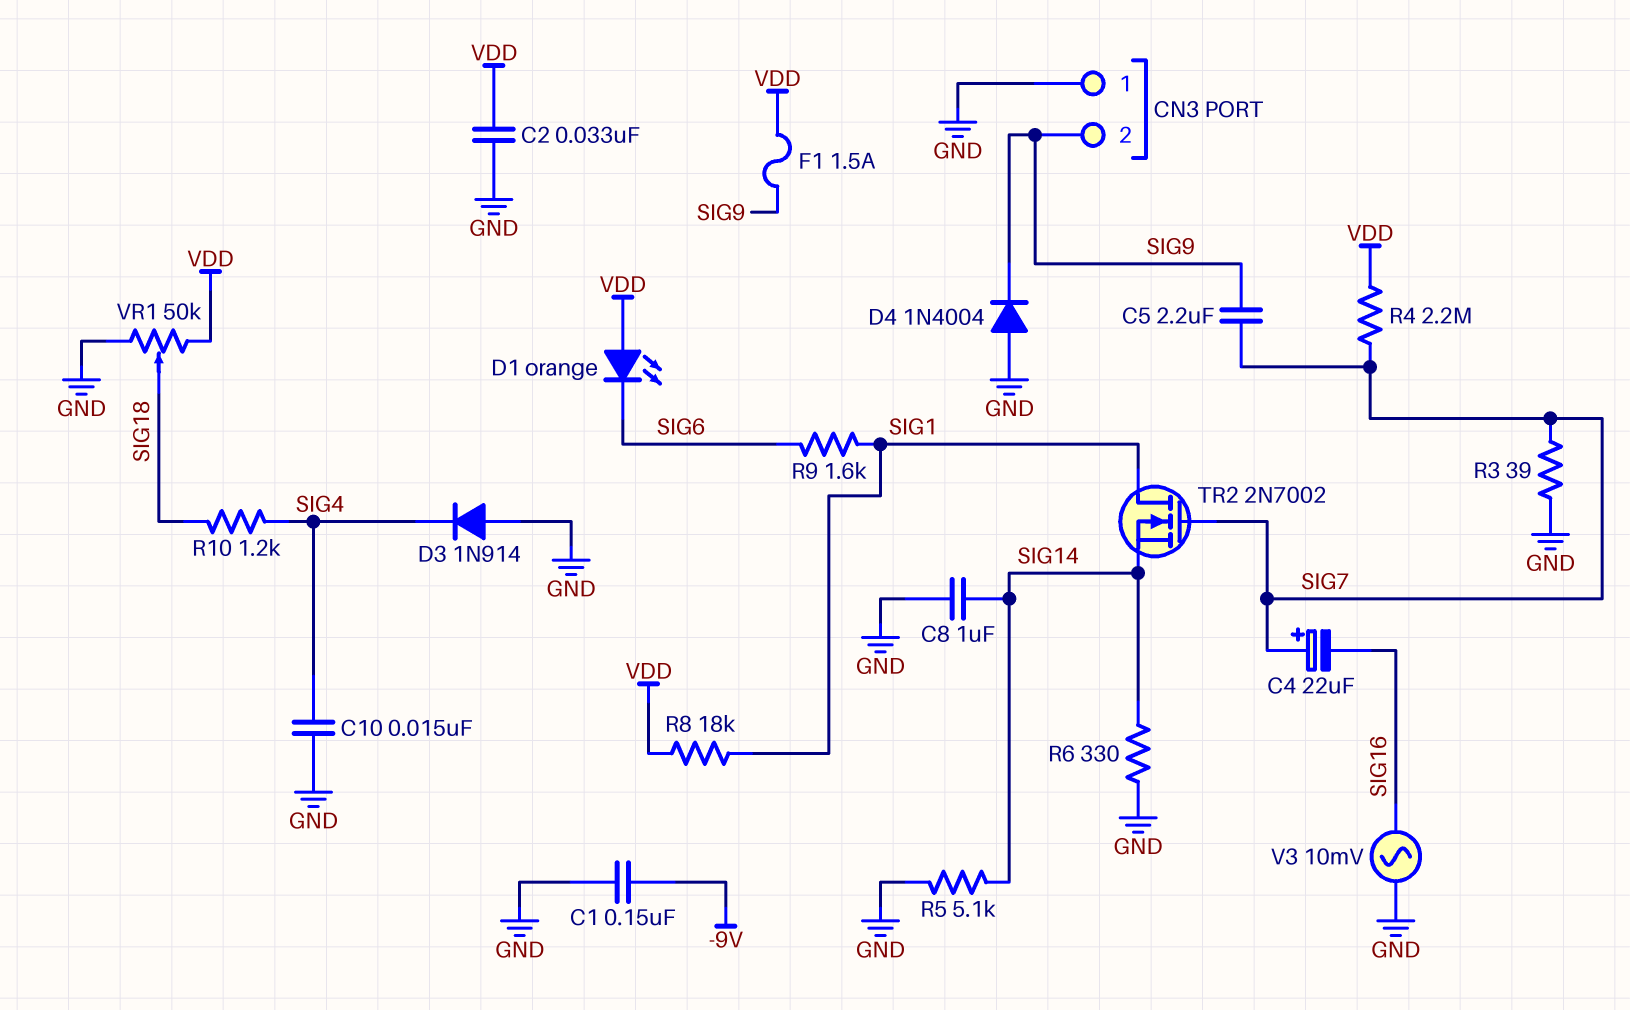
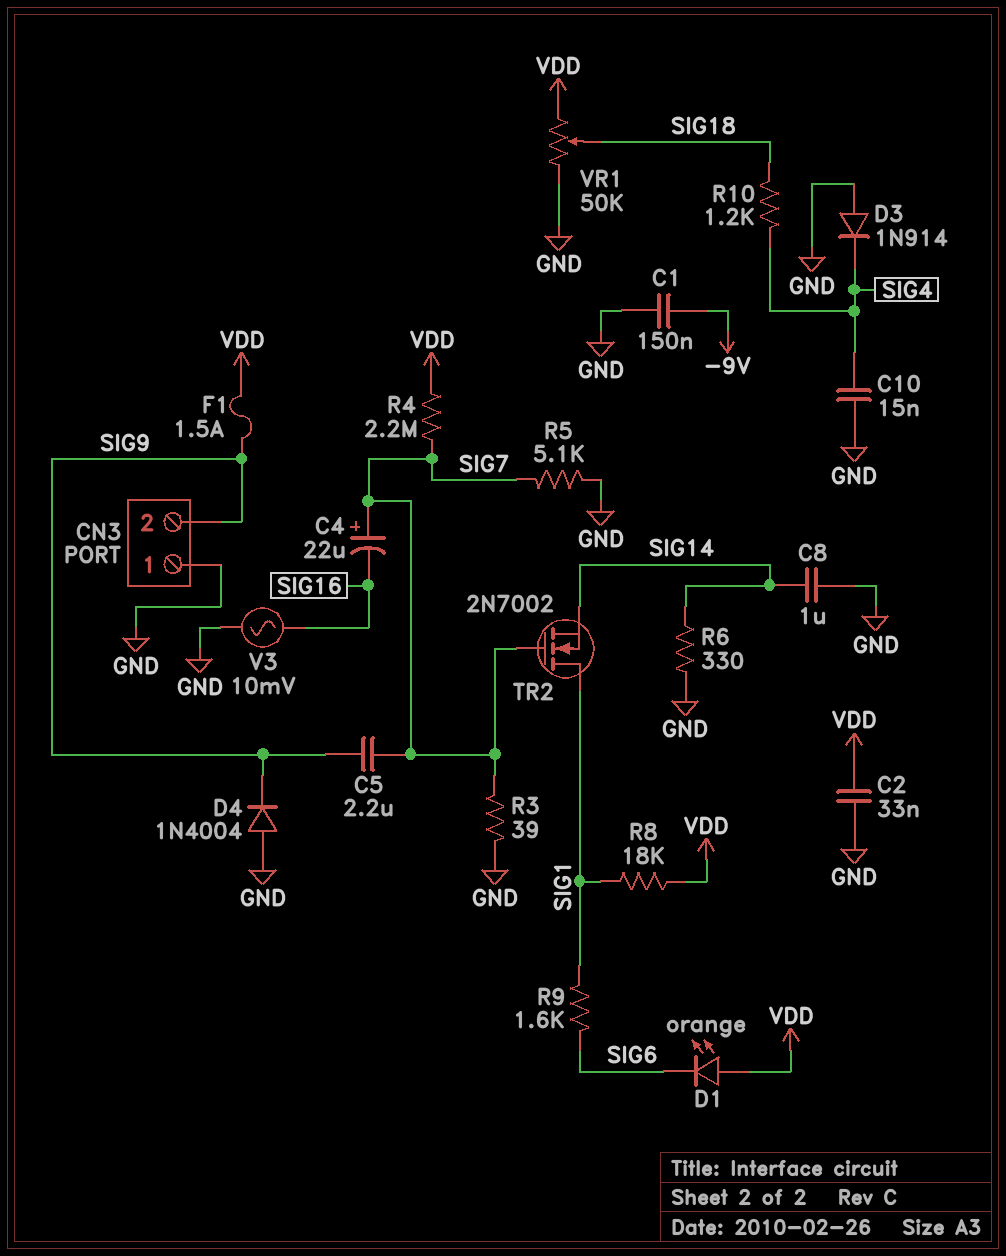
R5: 5.1k (GND, SIG14) -> 5.1k (GND, SIG7)

